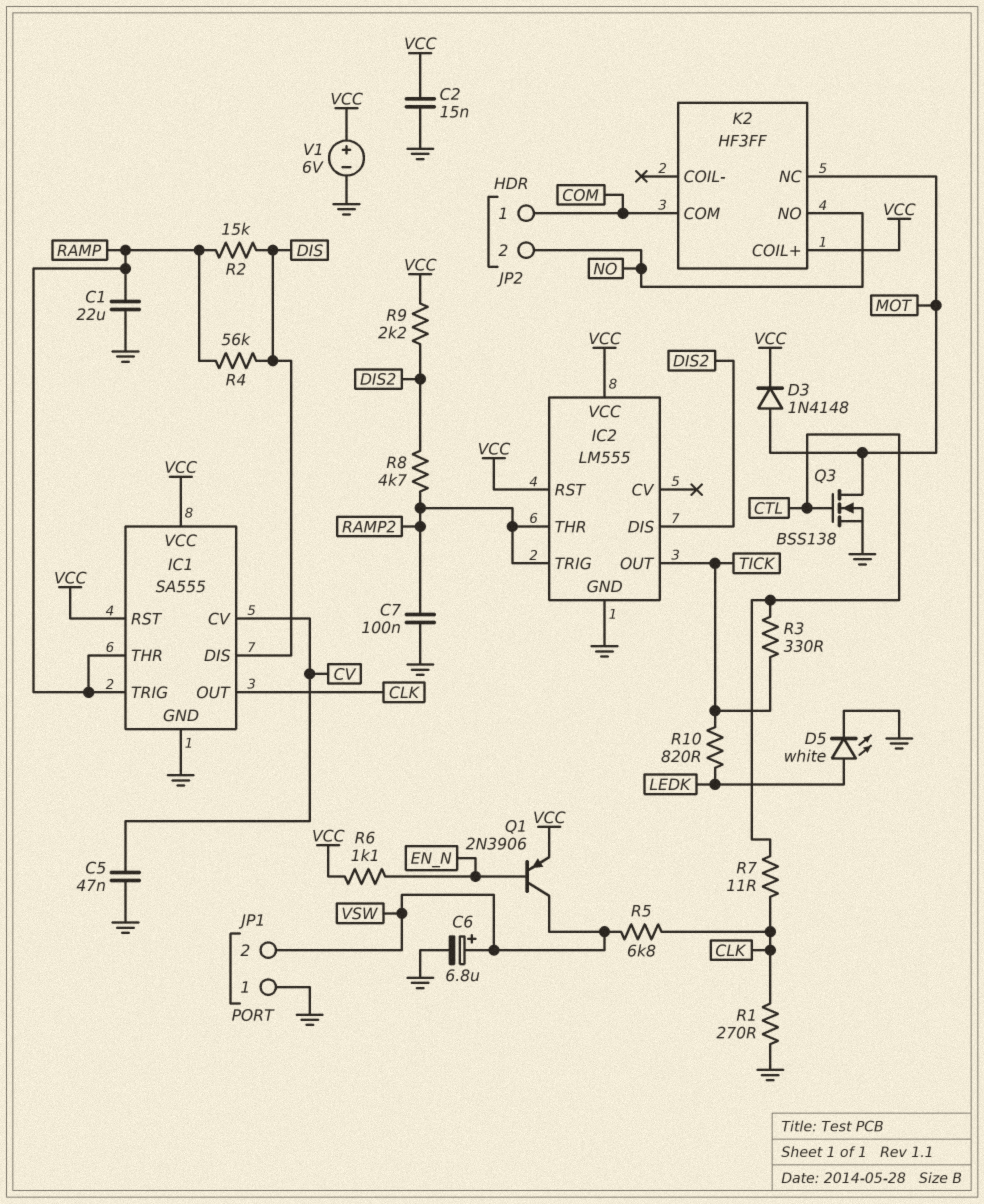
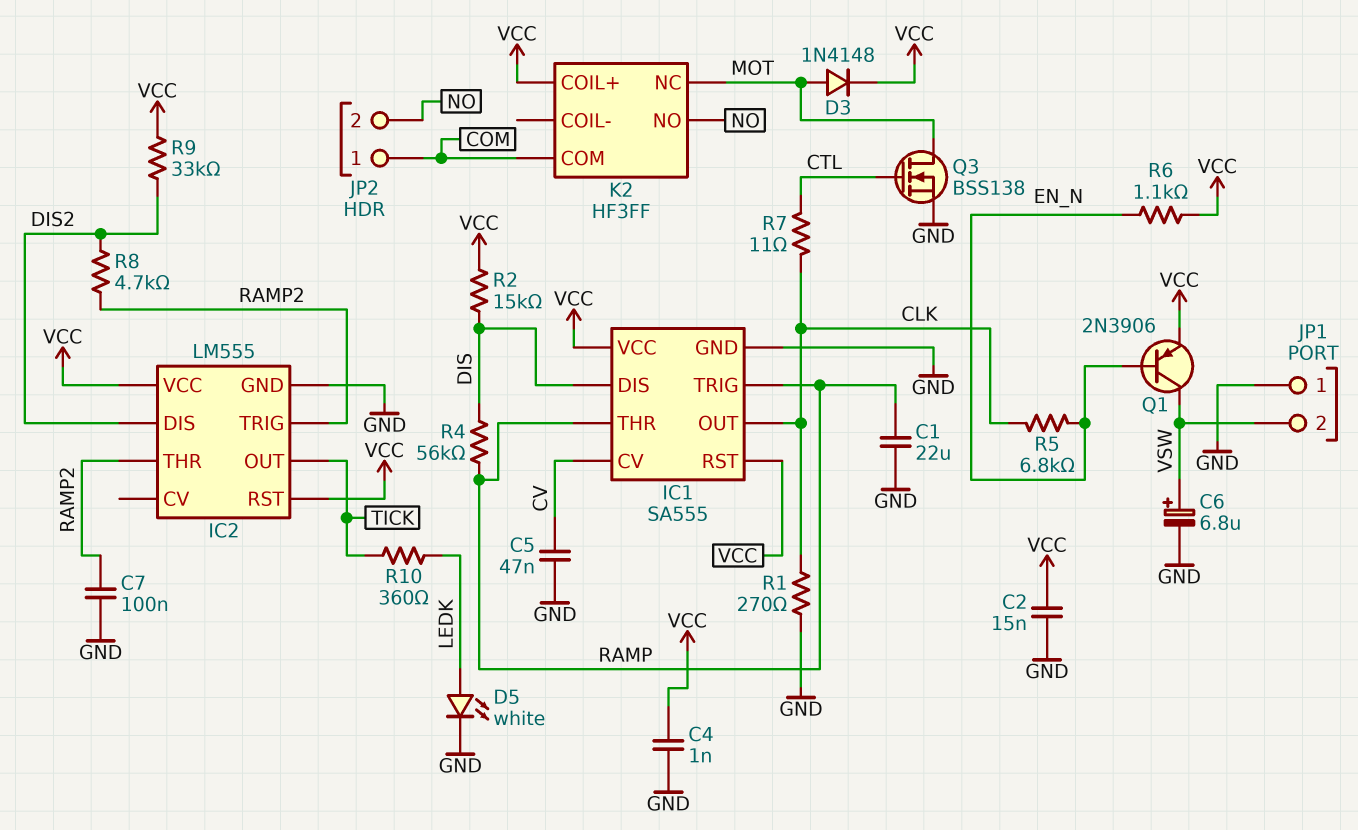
C4: none -> 1nF (GND, VCC)
R2: 15k (DIS, RAMP) -> 15k (DIS, VCC)
R3: 330 (CTL, TICK) -> none
R5: 6.8k (CLK, VSW) -> 6.8k (CLK, EN_N)
R9: 2.2k (DIS2, VCC) -> 33k (DIS2, VCC)
R10: 820 (LEDK, TICK) -> 360 (LEDK, TICK)
V1: 6V (plus VCC, minus GND) -> none

